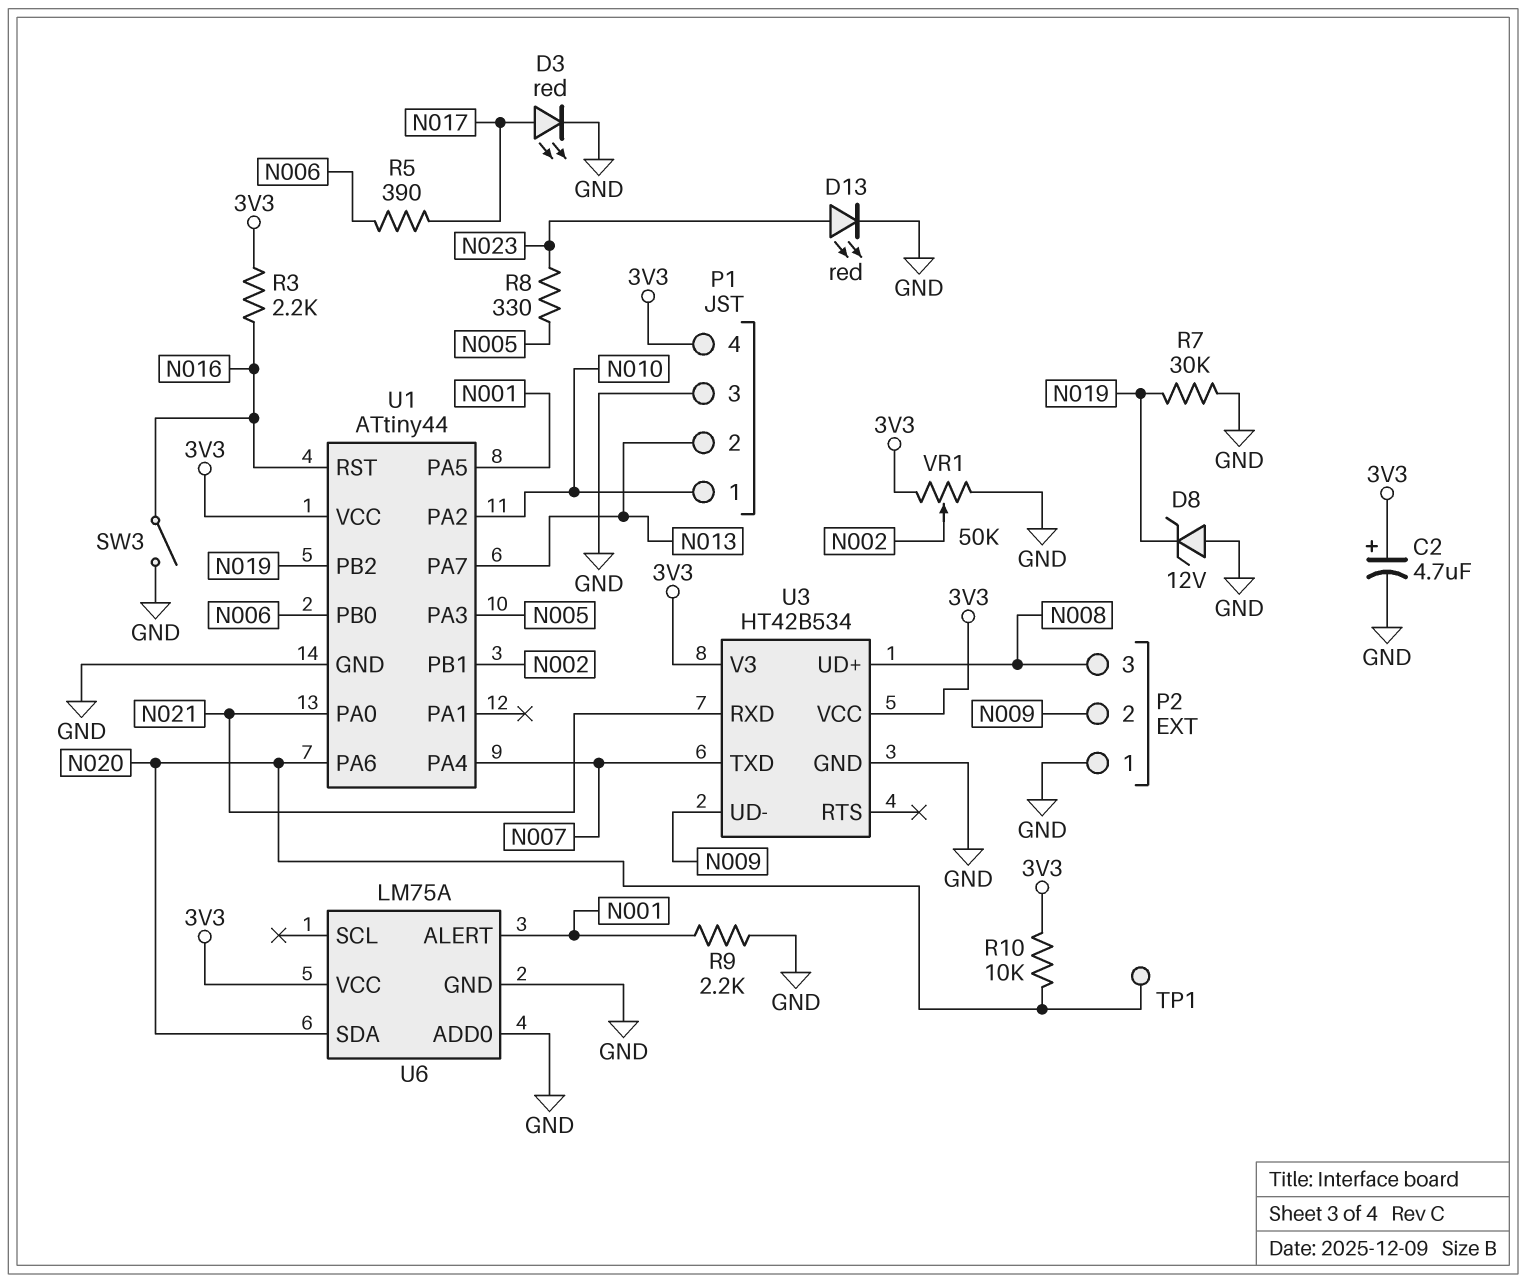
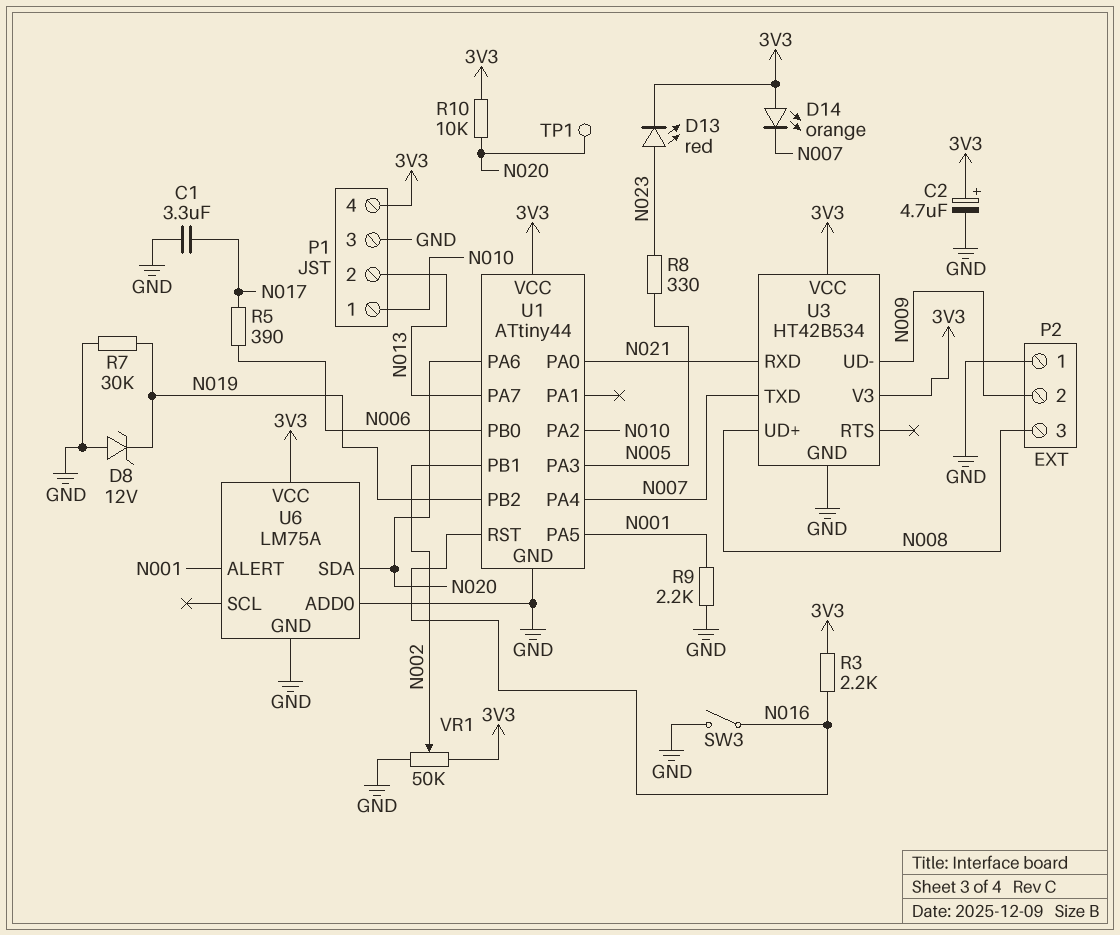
C1: none -> 3.3uF (GND, N017)
D3: LED red (A N017, K GND) -> none
D13: LED red (A N023, K GND) -> LED red (A N023, K 3V3)
D14: none -> LED orange (A 3V3, K N007)

